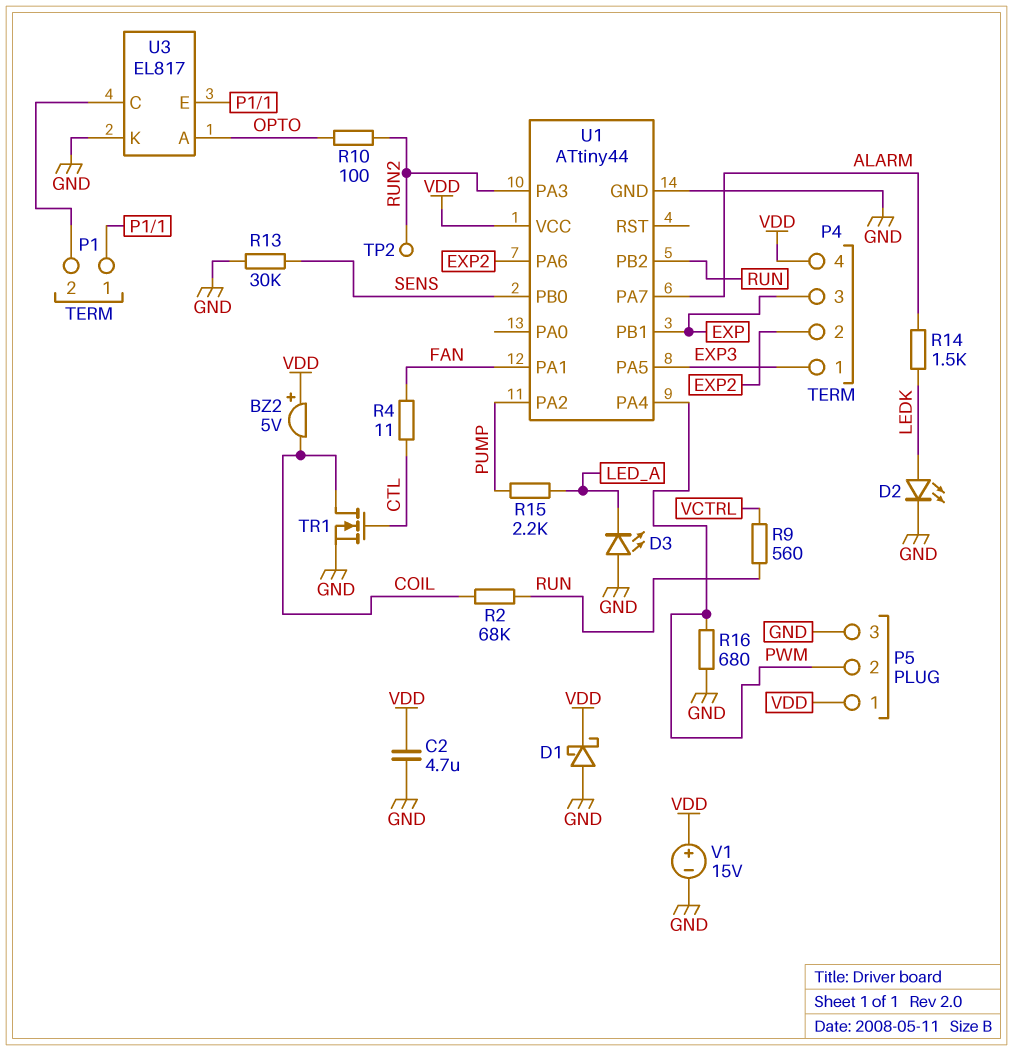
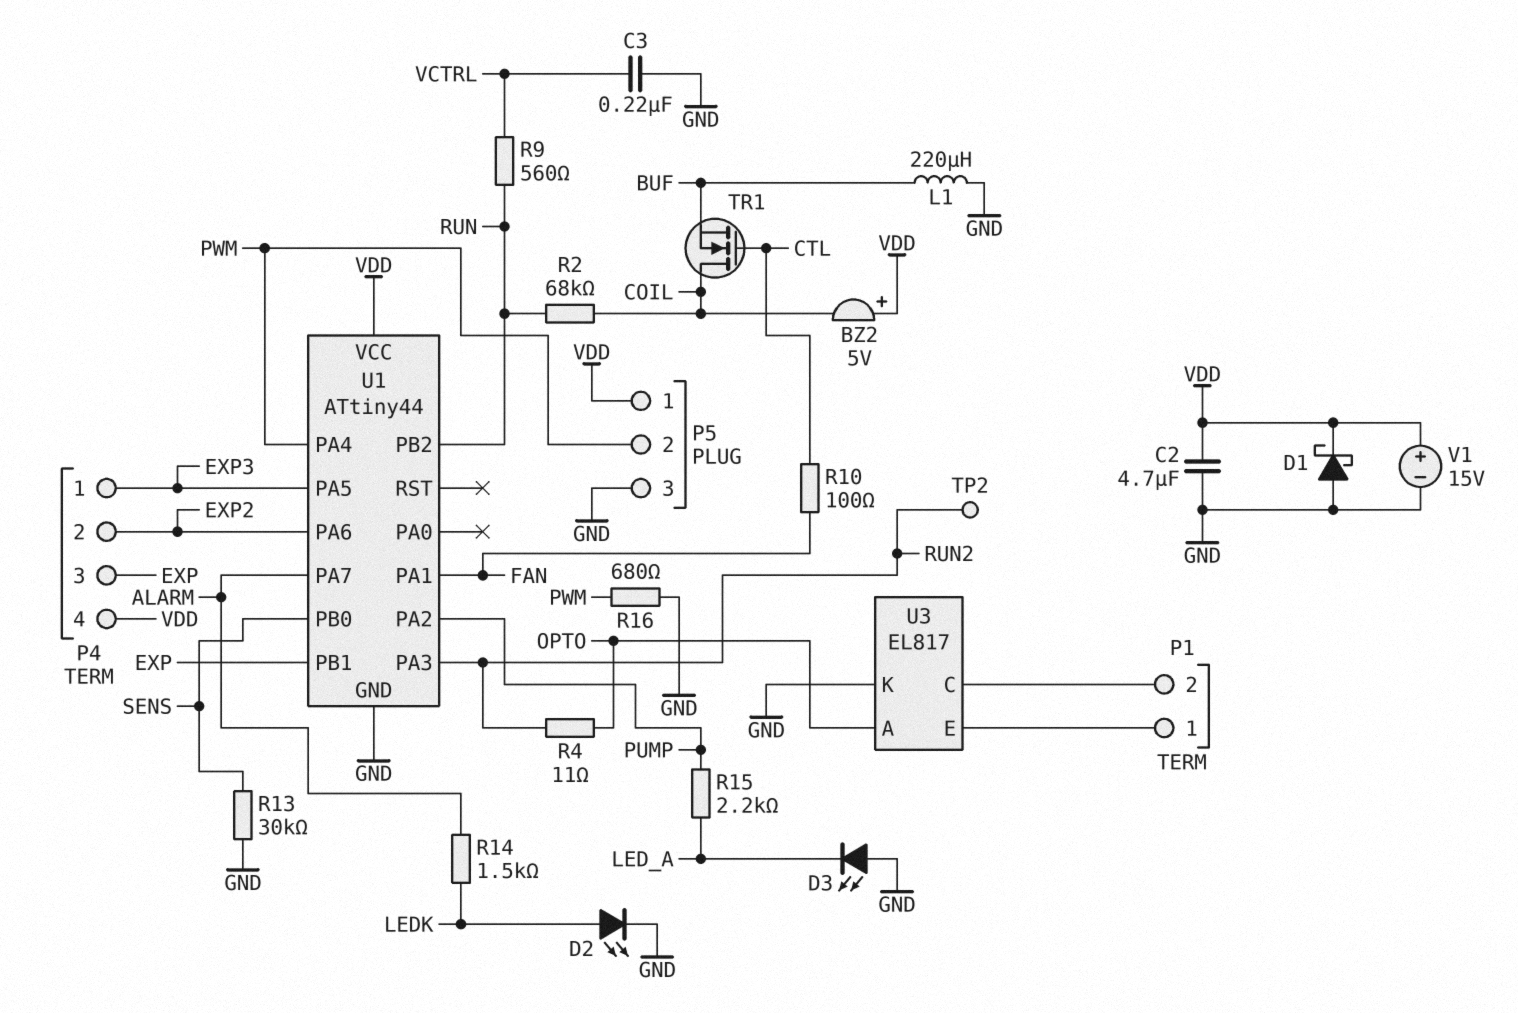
C3: none -> 220nF (GND, VCTRL)
L1: none -> 220uH (BUF, GND)
R4: 11 (CTL, FAN) -> 11 (OPTO, RUN2)
R10: 100 (OPTO, RUN2) -> 100 (CTL, FAN)
TR1: NMOS (G CTL, D COIL, S GND) -> NMOS (G CTL, D COIL, S BUF)

